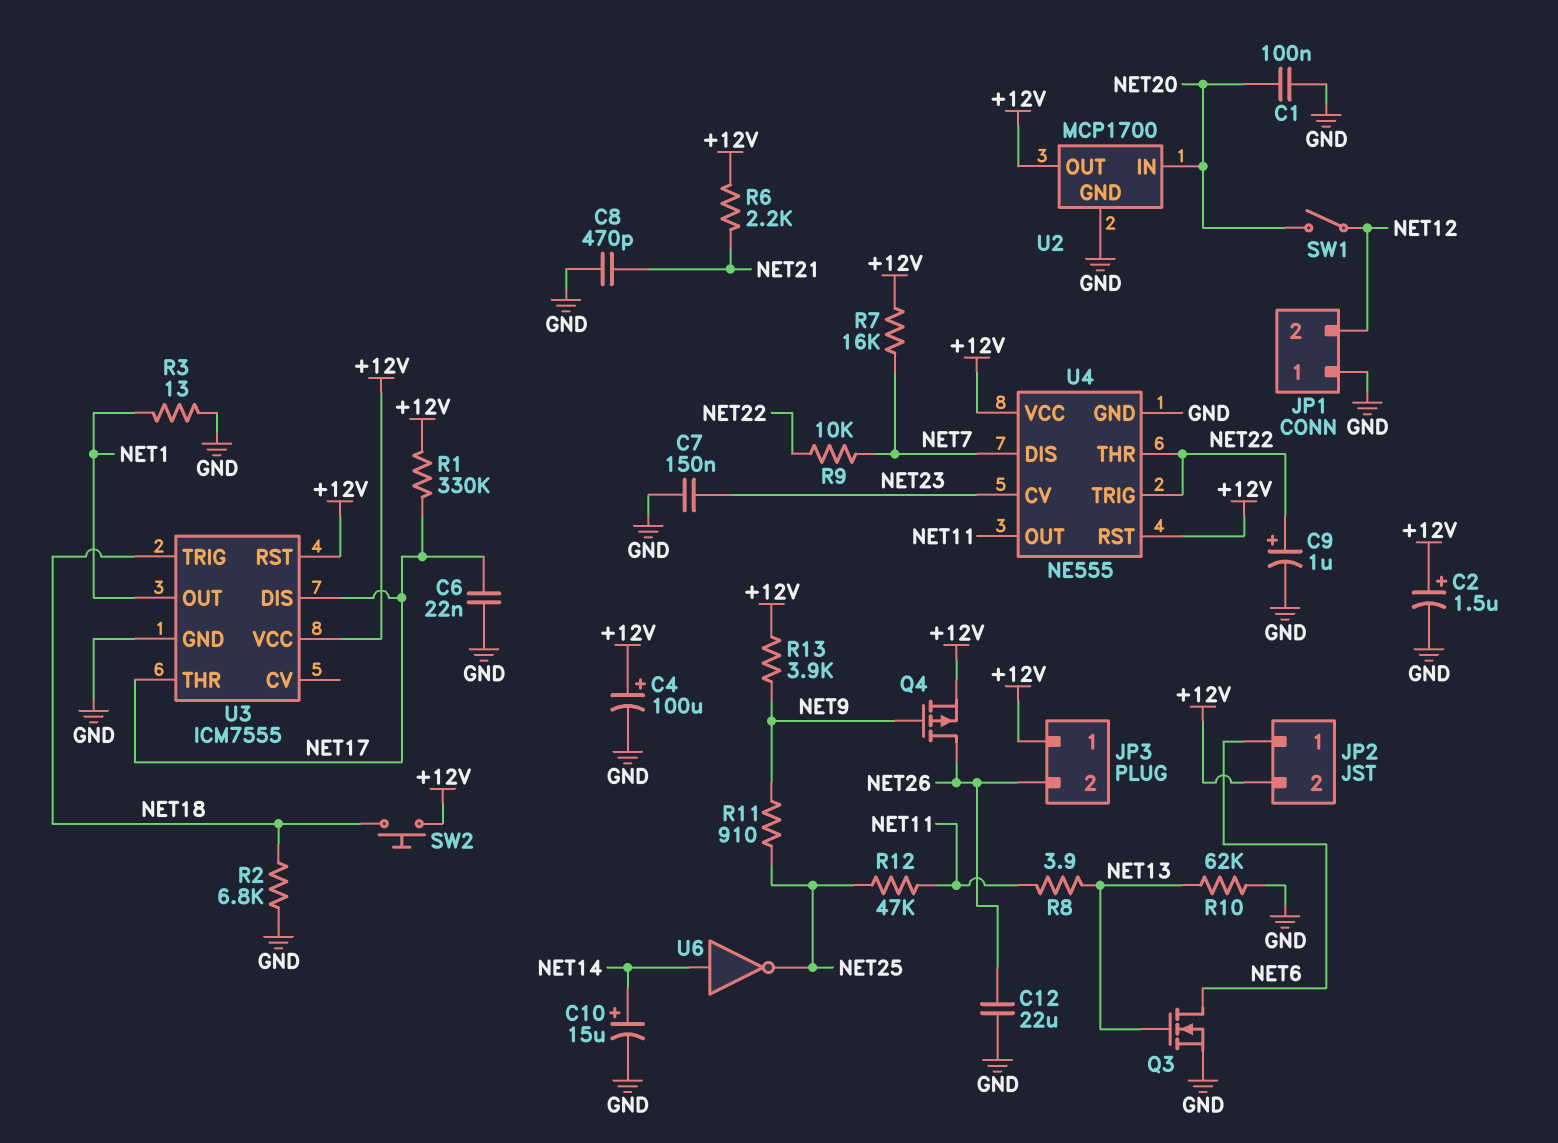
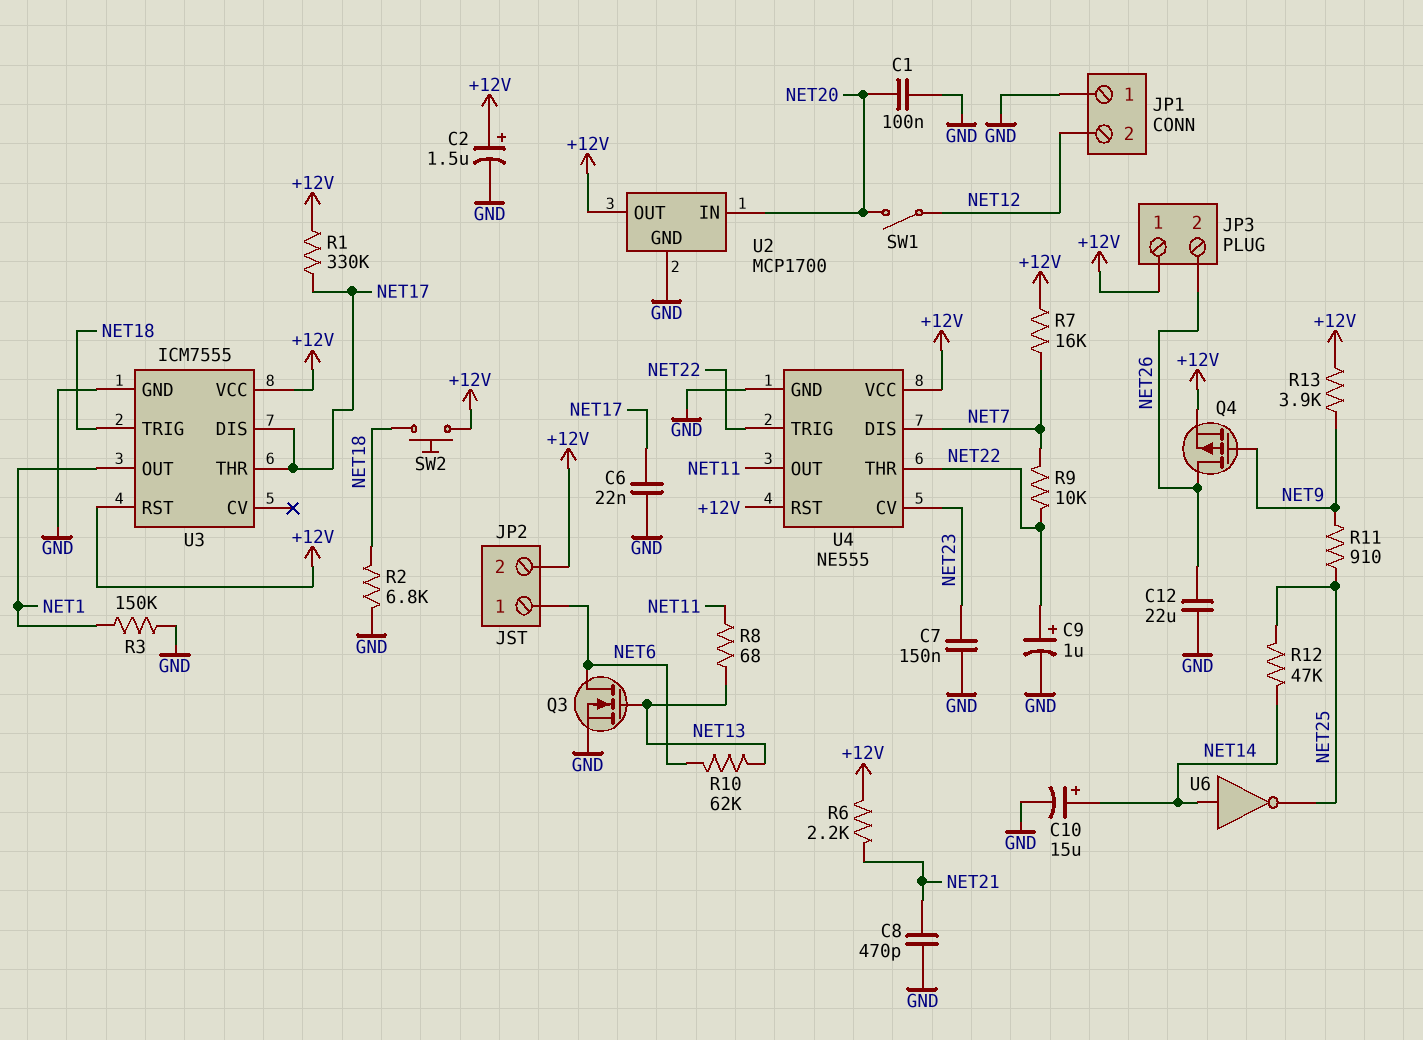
C4: 100uF (plus +12V, minus GND) -> none
R3: 13 (GND, NET1) -> 150k (GND, NET1)
R8: 3.9 (NET11, NET13) -> 68 (NET11, NET13)
R10: 62k (GND, NET13) -> 62k (NET6, NET13)
R12: 47k (NET11, NET25) -> 47k (NET14, NET25)

